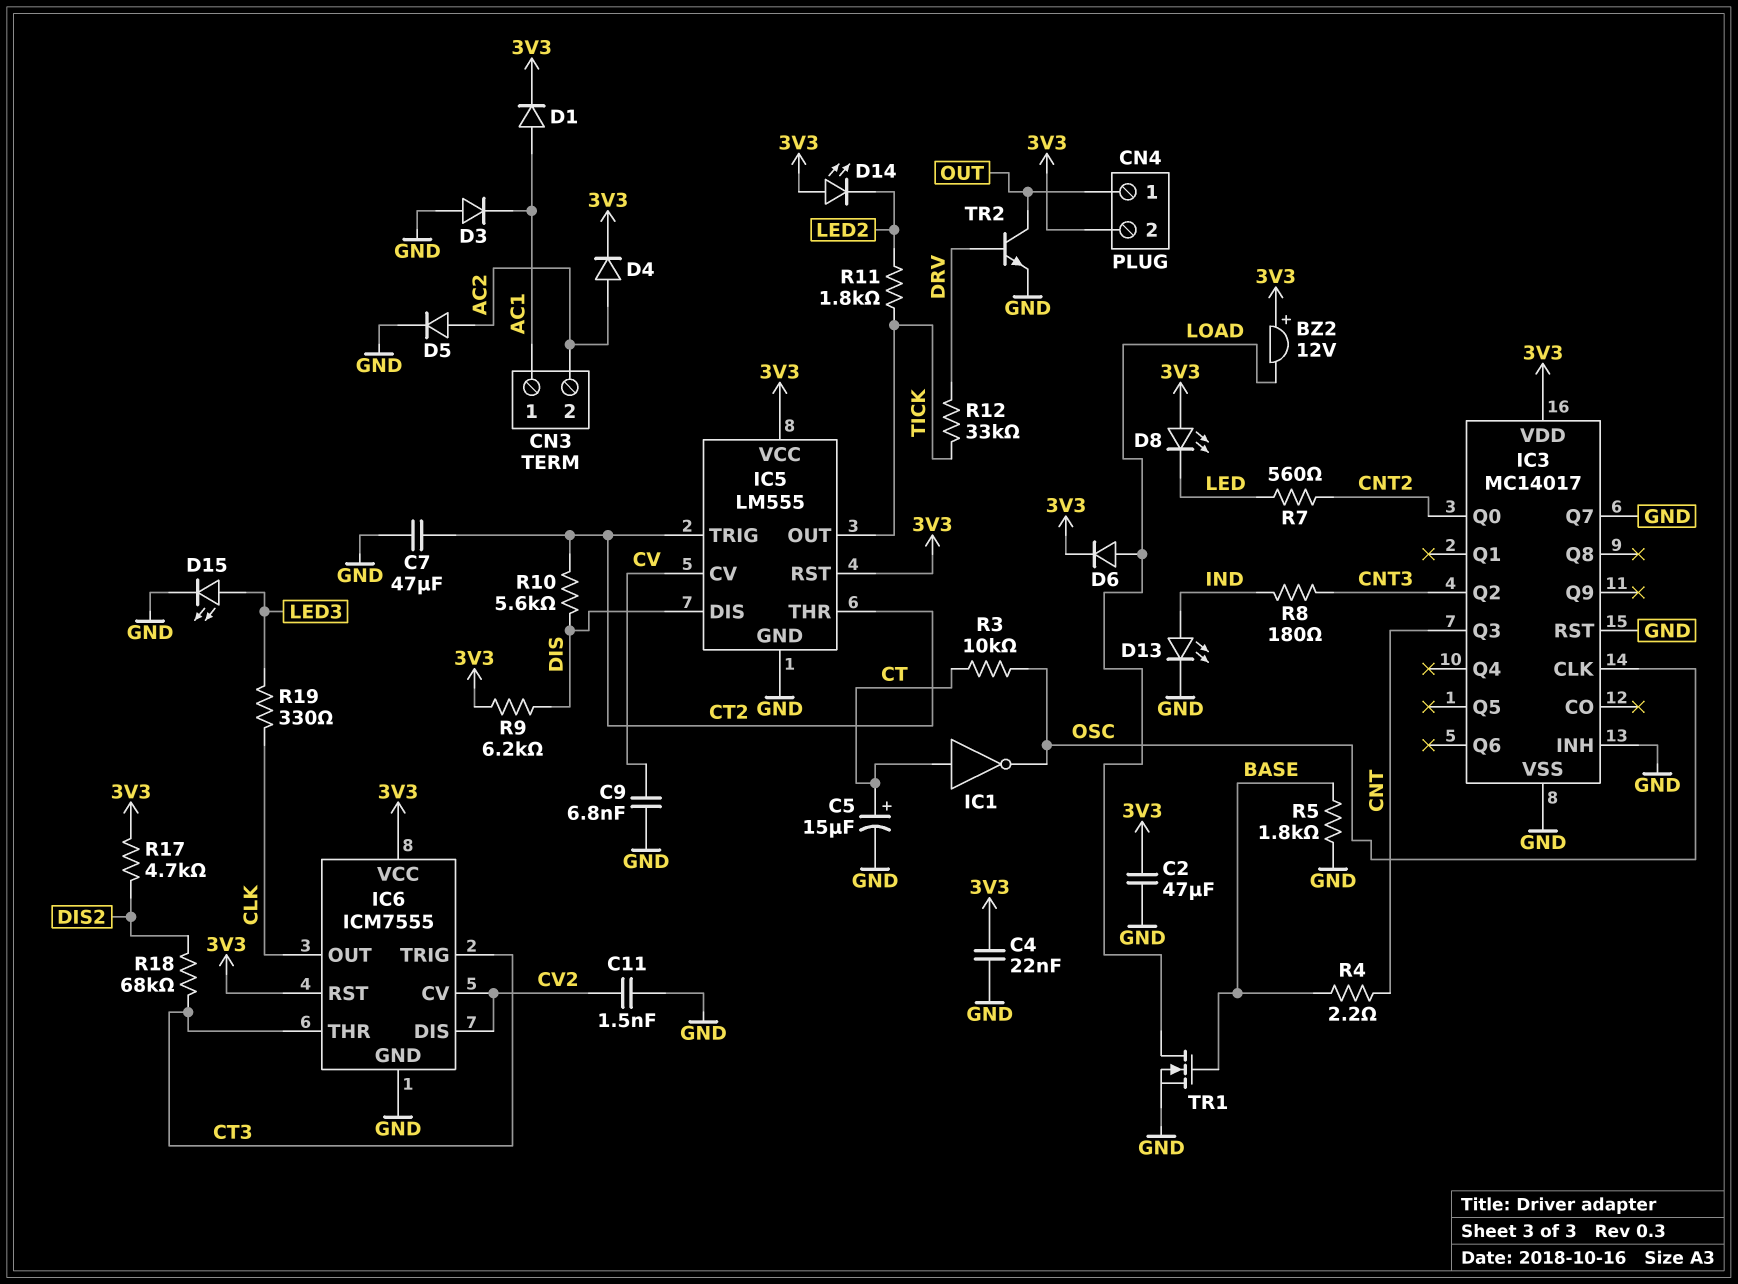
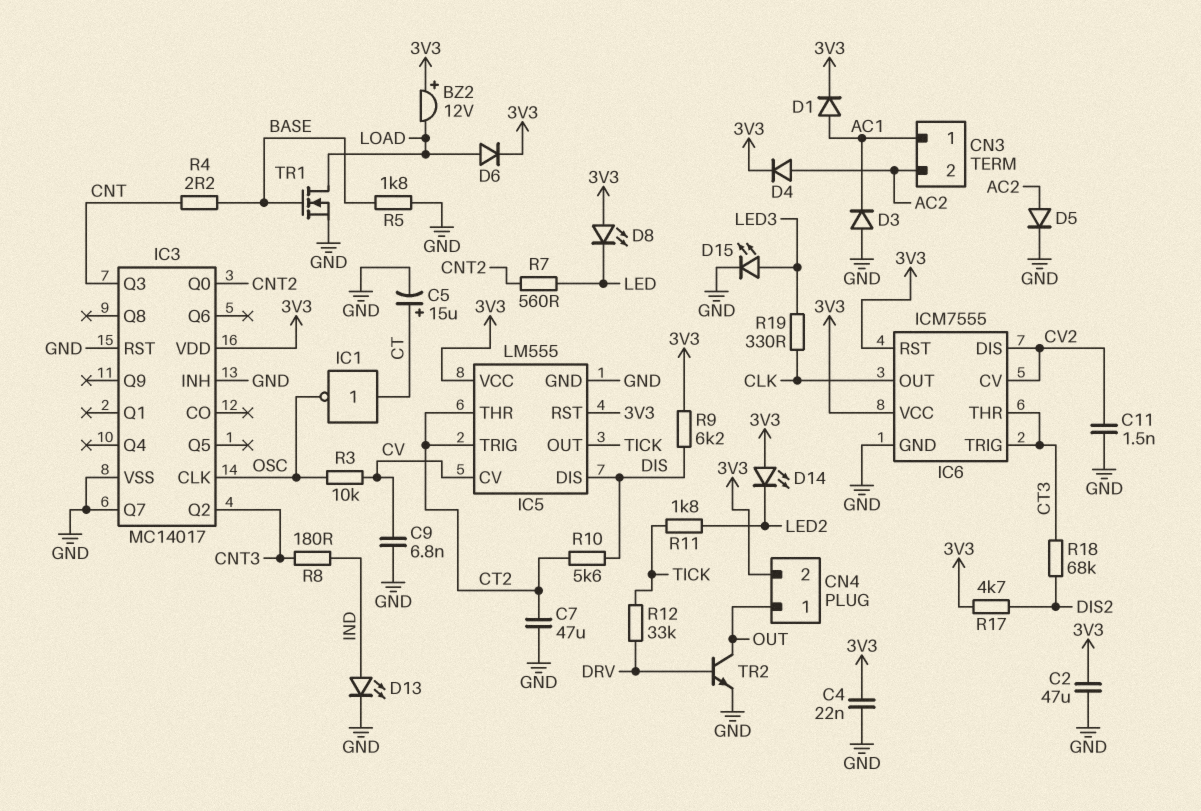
R3: 10k (CT, OSC) -> 10k (CV, OSC)

